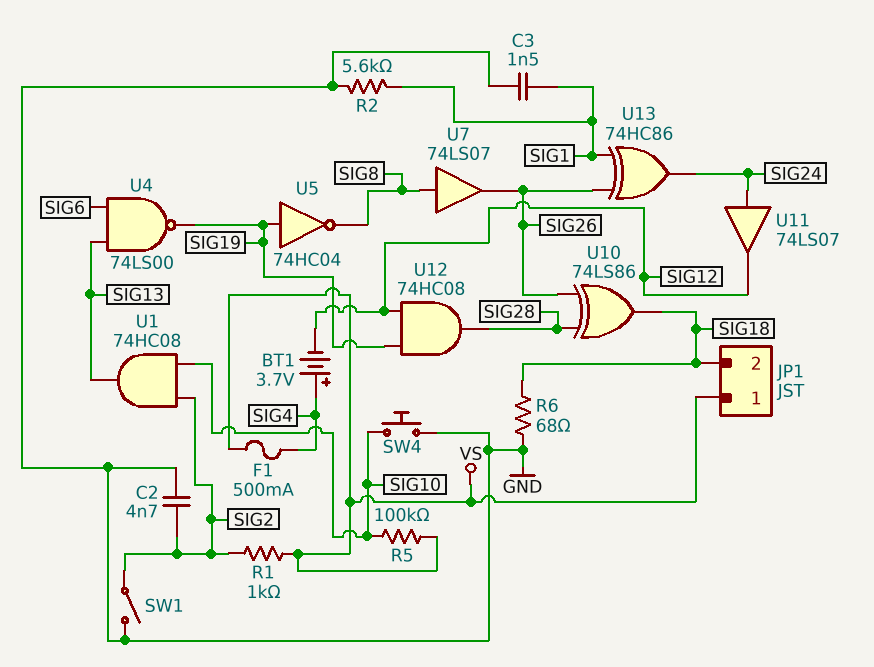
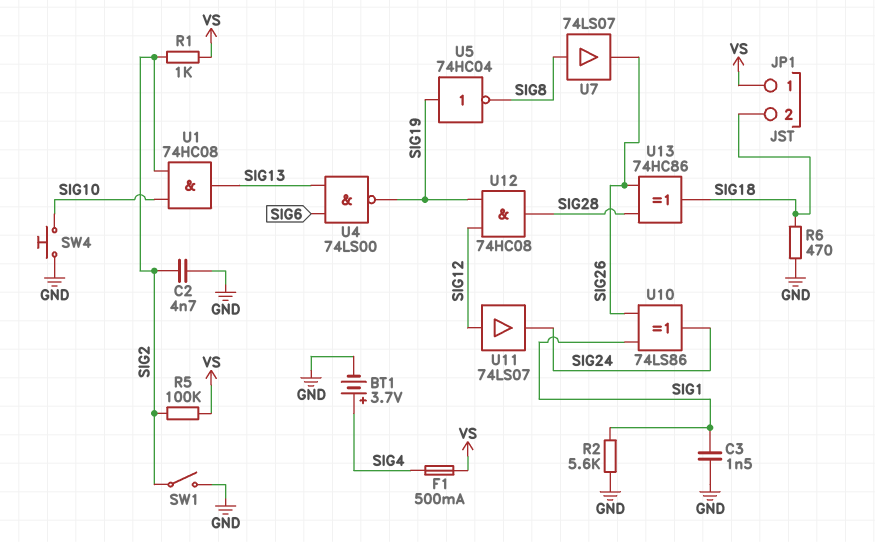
BT1: 3.7V (plus SIG4, minus SIG12) -> 3.7V (plus SIG4, minus GND)
R5: 100k (SIG10, VS) -> 100k (SIG2, VS)
R6: 68 (GND, SIG18) -> 470 (GND, SIG18)
U10: XOR 74LS86 (in SIG26, in SIG28, out SIG18) -> XOR 74LS86 (in SIG1, in SIG26, out SIG24)
U11: buffer 74LS07 (in SIG24, out SIG12) -> buffer 74LS07 (in SIG12, out SIG24)
U13: XOR 74HC86 (in SIG1, in SIG26, out SIG24) -> XOR 74HC86 (in SIG26, in SIG28, out SIG18)

